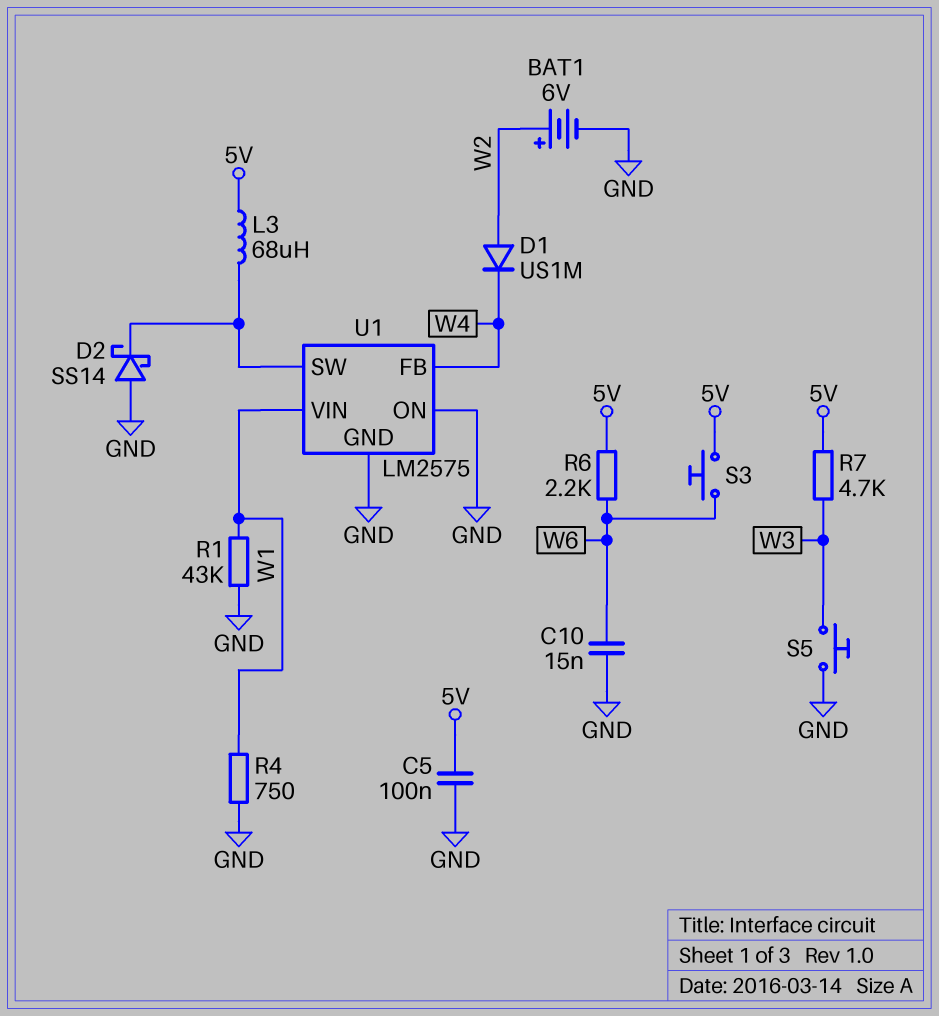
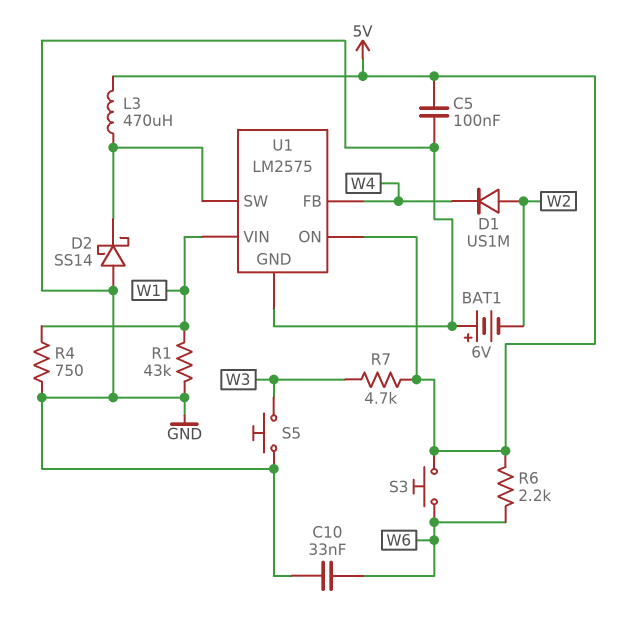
BAT1: 6V (plus W2, minus GND) -> 6V (plus GND, minus W2)
C10: 15nF (GND, W6) -> 33nF (GND, W6)
L3: 68uH (5V, U1/SW) -> 470uH (5V, U1/SW)
U1 pin ON: GND -> 5V

